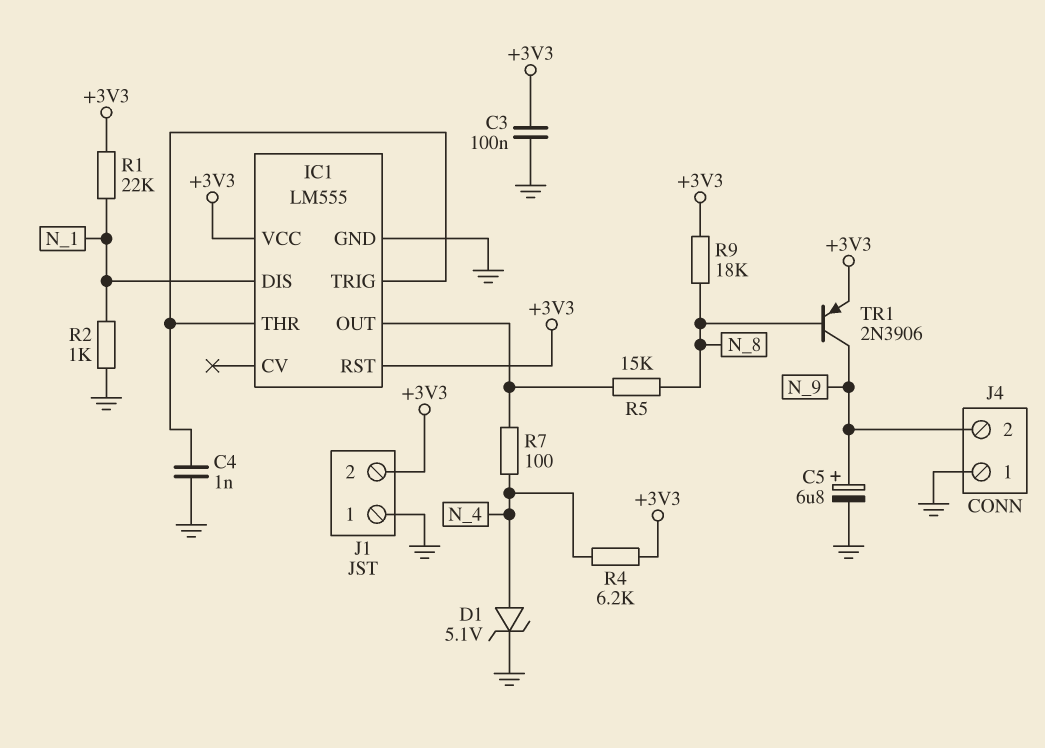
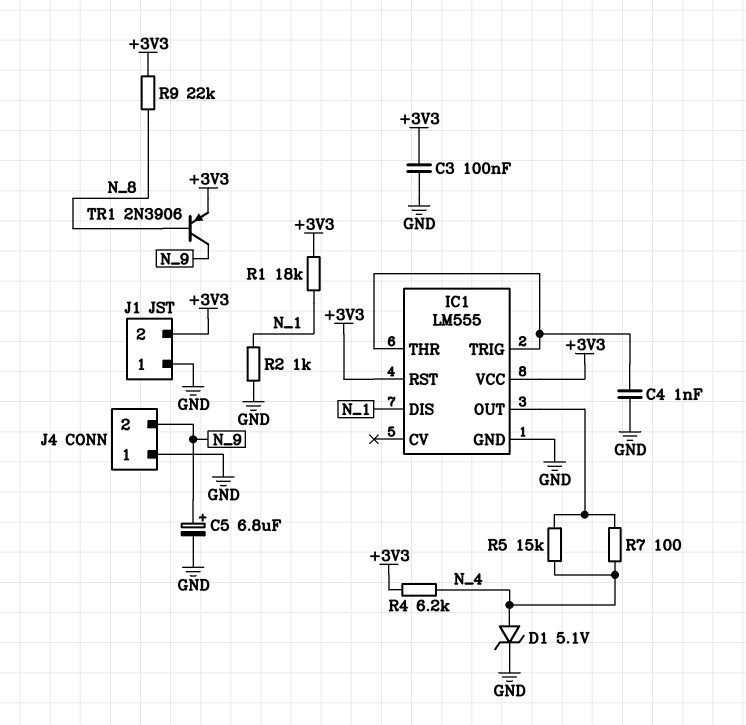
R1: 22k (+3V3, N_1) -> 18k (+3V3, N_1)
R5: 15k (IC1/OUT, N_8) -> 15k (IC1/OUT, N_4)
R9: 18k (+3V3, N_8) -> 22k (+3V3, N_8)

